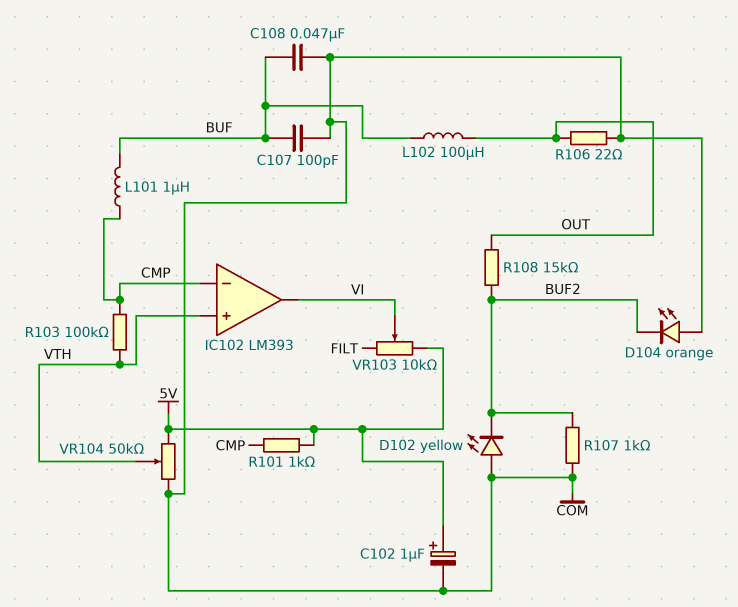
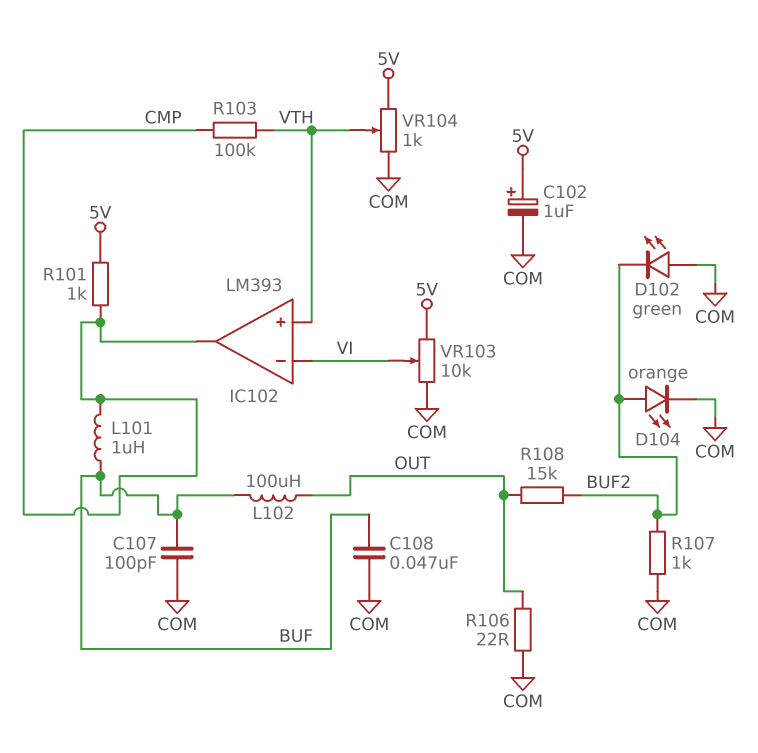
D102: LED yellow (A COM, K BUF2) -> LED green (A COM, K BUF2)
D104: LED orange (A COM, K BUF2) -> LED orange (A BUF2, K COM)
IC102 pin in-: CMP -> VI
IC102 pin out: VI -> CMP
VR103: 10k (5V, FILT, wiper VI) -> 10k (5V, COM, wiper VI)
VR104: 50k (5V, COM, wiper VTH) -> 1k (5V, COM, wiper VTH)

